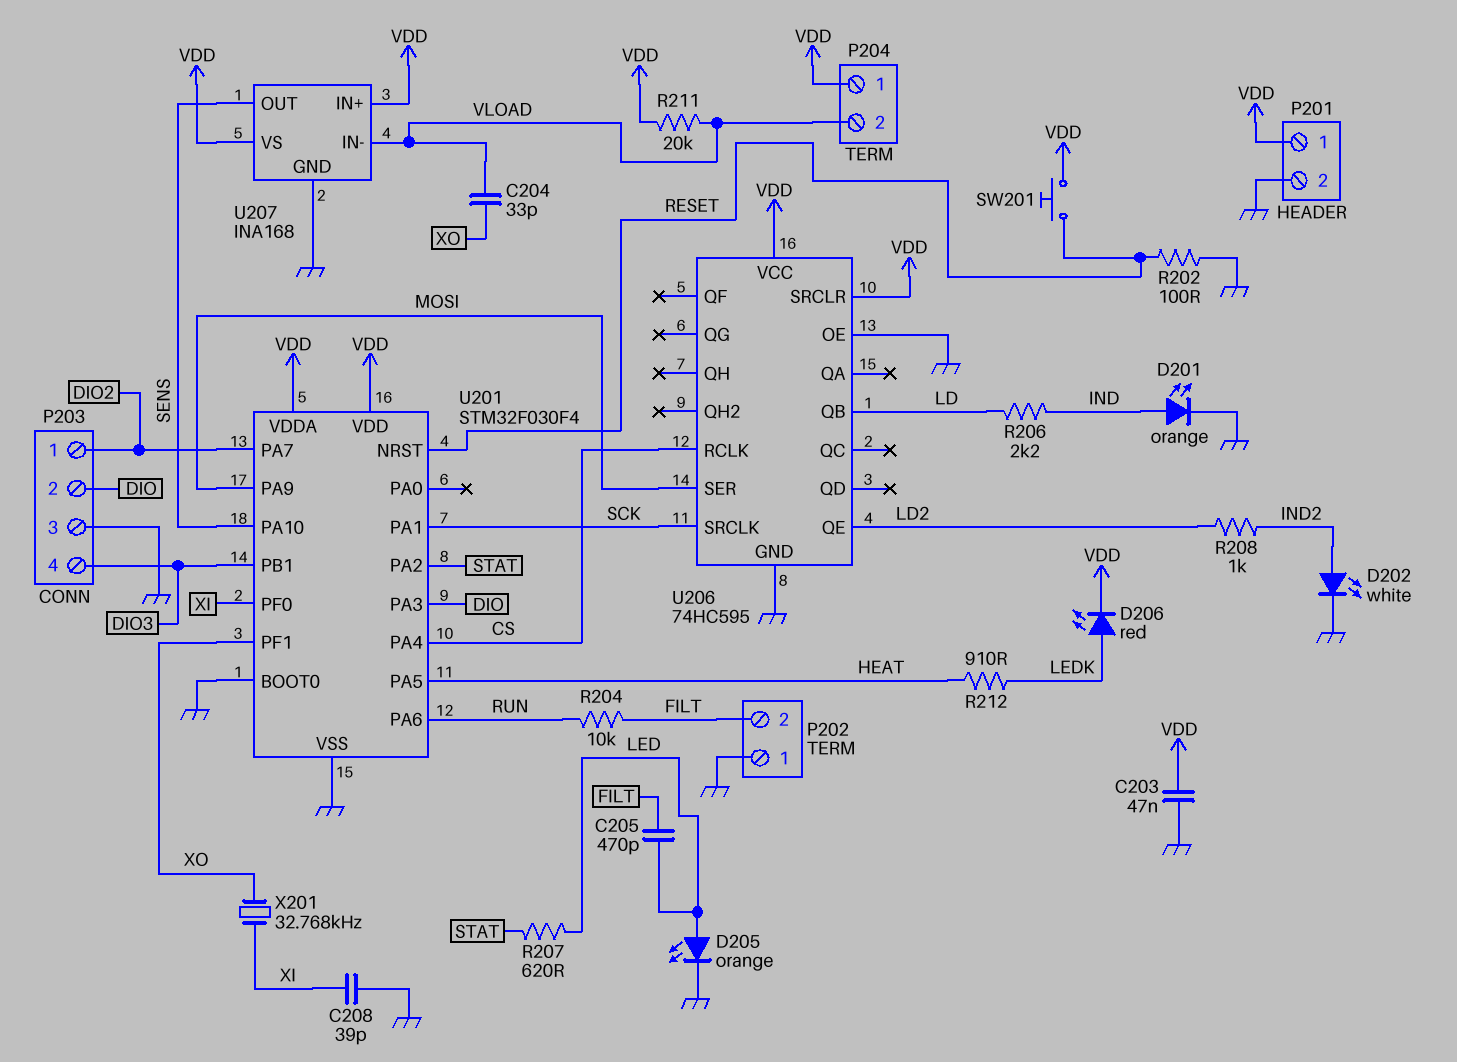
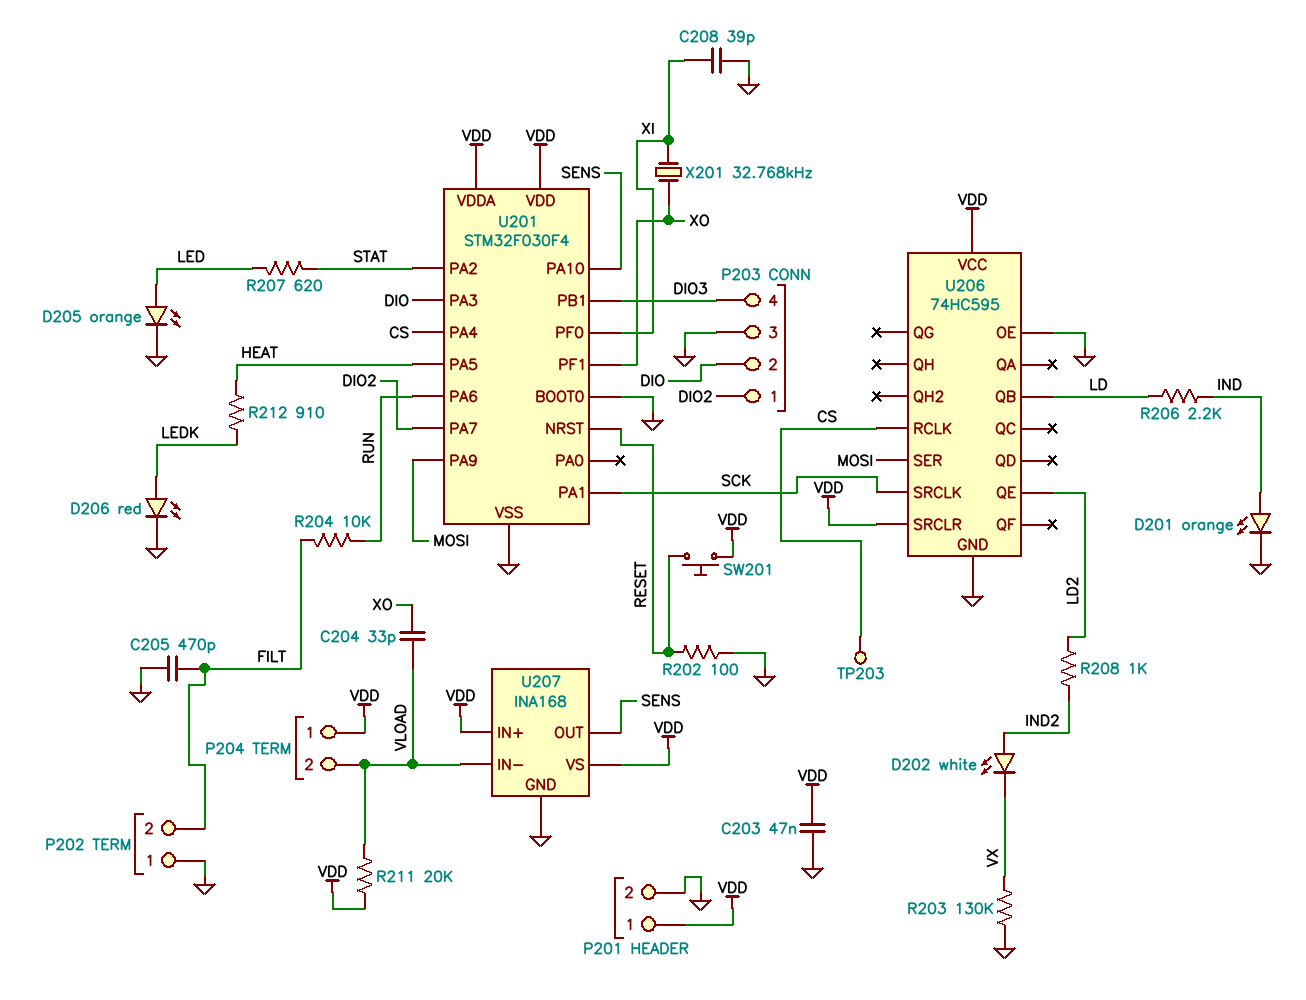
C205: 470pF (FILT, LED) -> 470pF (FILT, GND)
D202: LED white (A IND2, K GND) -> LED white (A IND2, K VX)
D206: LED red (A LEDK, K VDD) -> LED red (A LEDK, K GND)
R203: none -> 130k (GND, VX)
TP203: none -> test point (CS)

